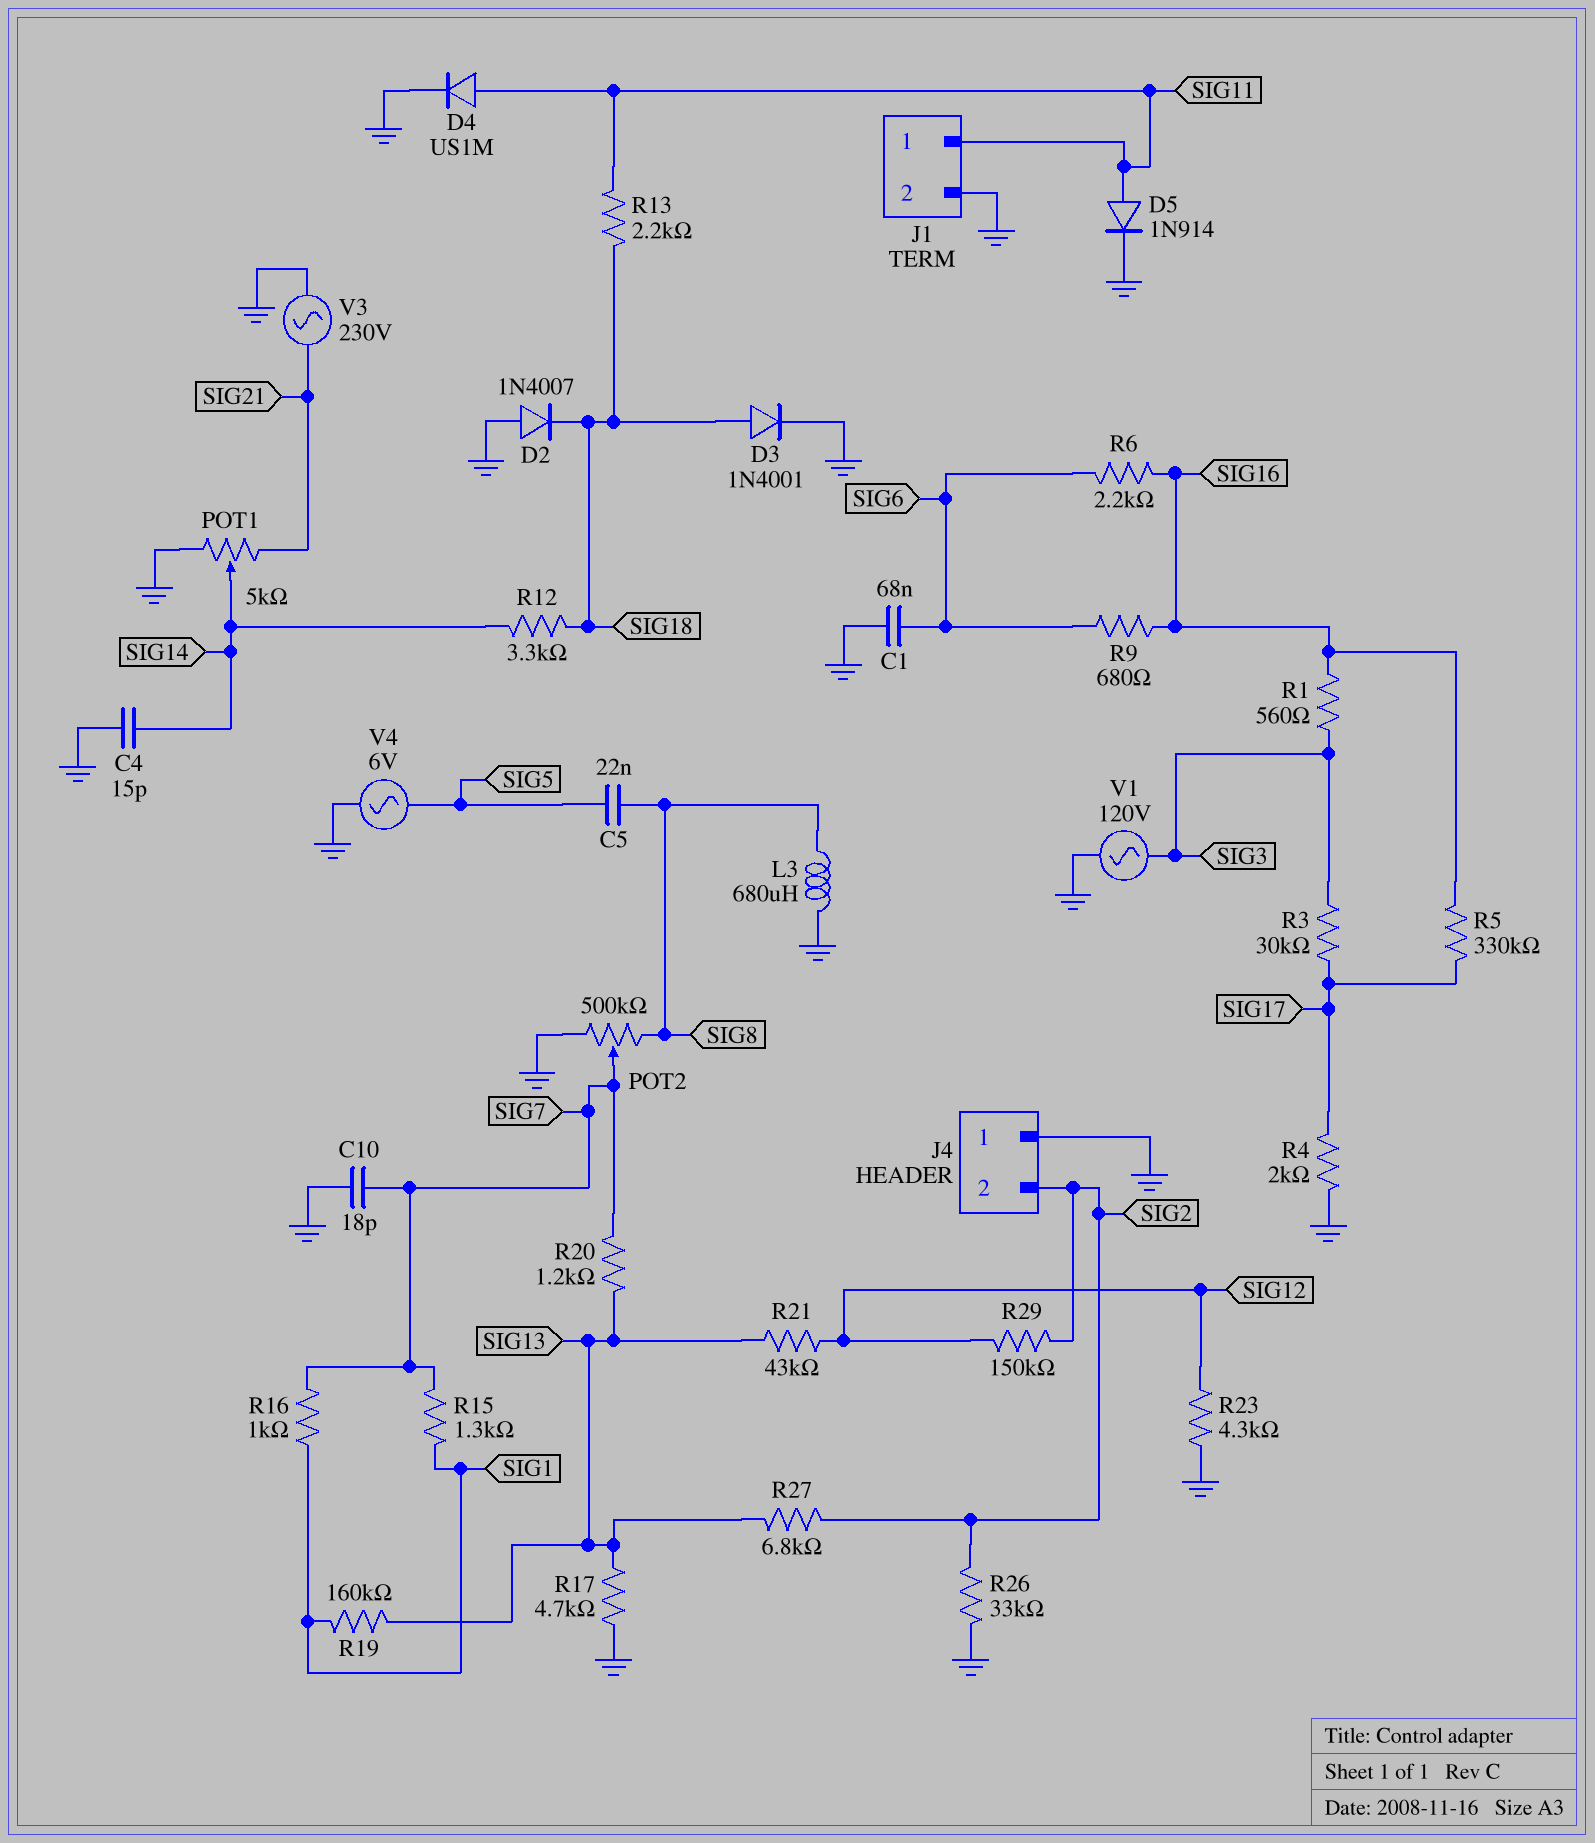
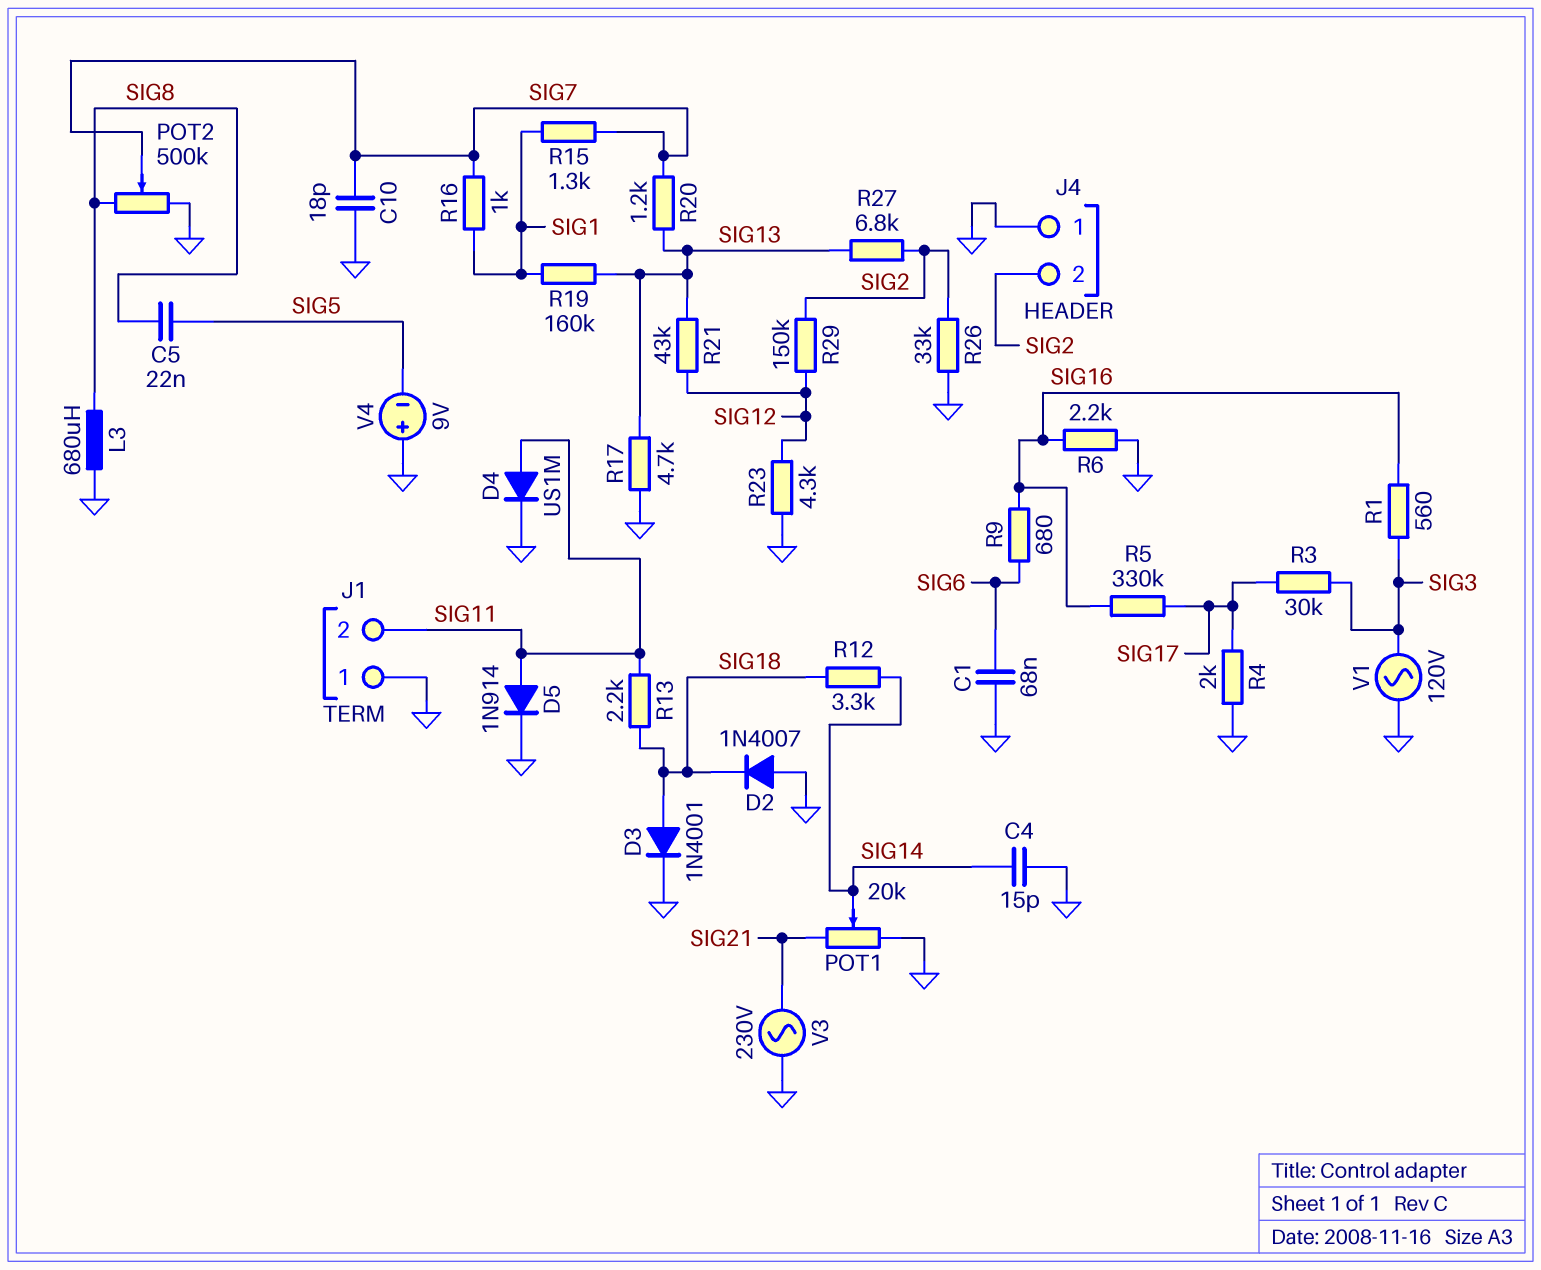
J1 pin 1: SIG11 -> GND
J1 pin 2: GND -> SIG11
POT1: 5k (GND, SIG21, wiper SIG14) -> 20k (GND, SIG21, wiper SIG14)
R6: 2.2k (SIG6, SIG16) -> 2.2k (GND, SIG16)
V4: AC 6V (GND, SIG5) -> 9V (plus GND, minus SIG5)

